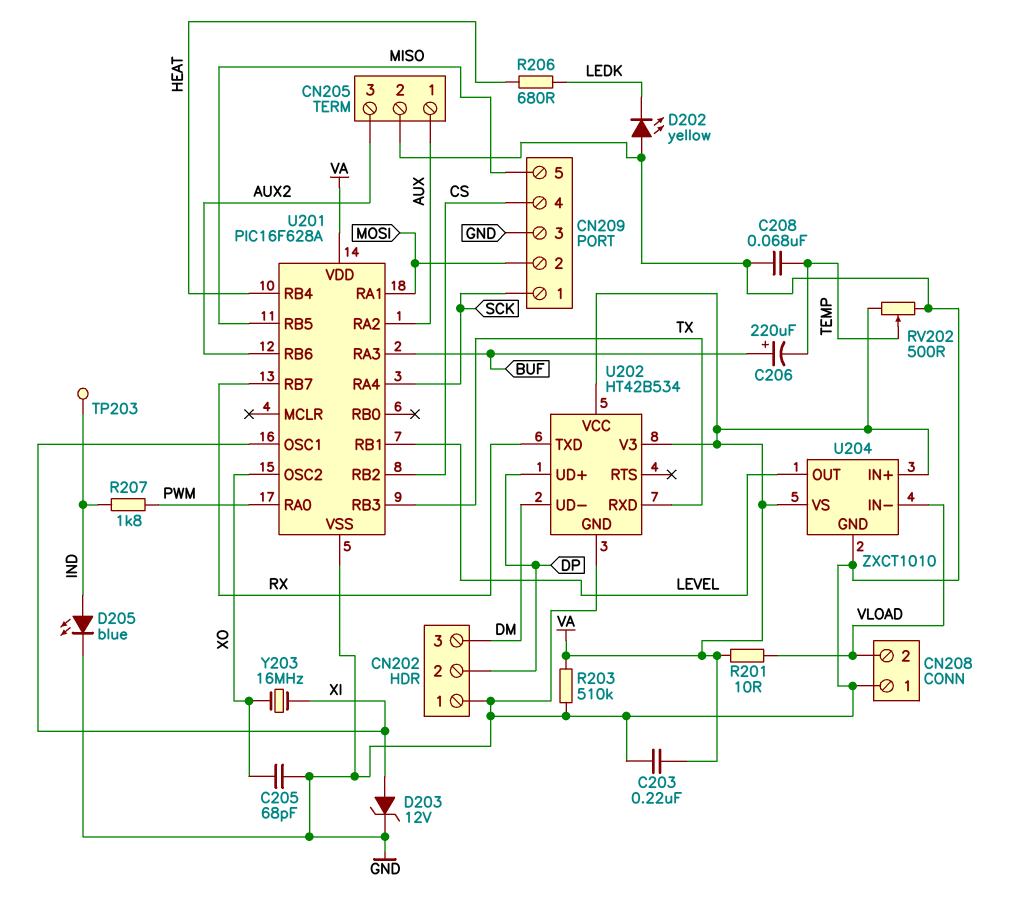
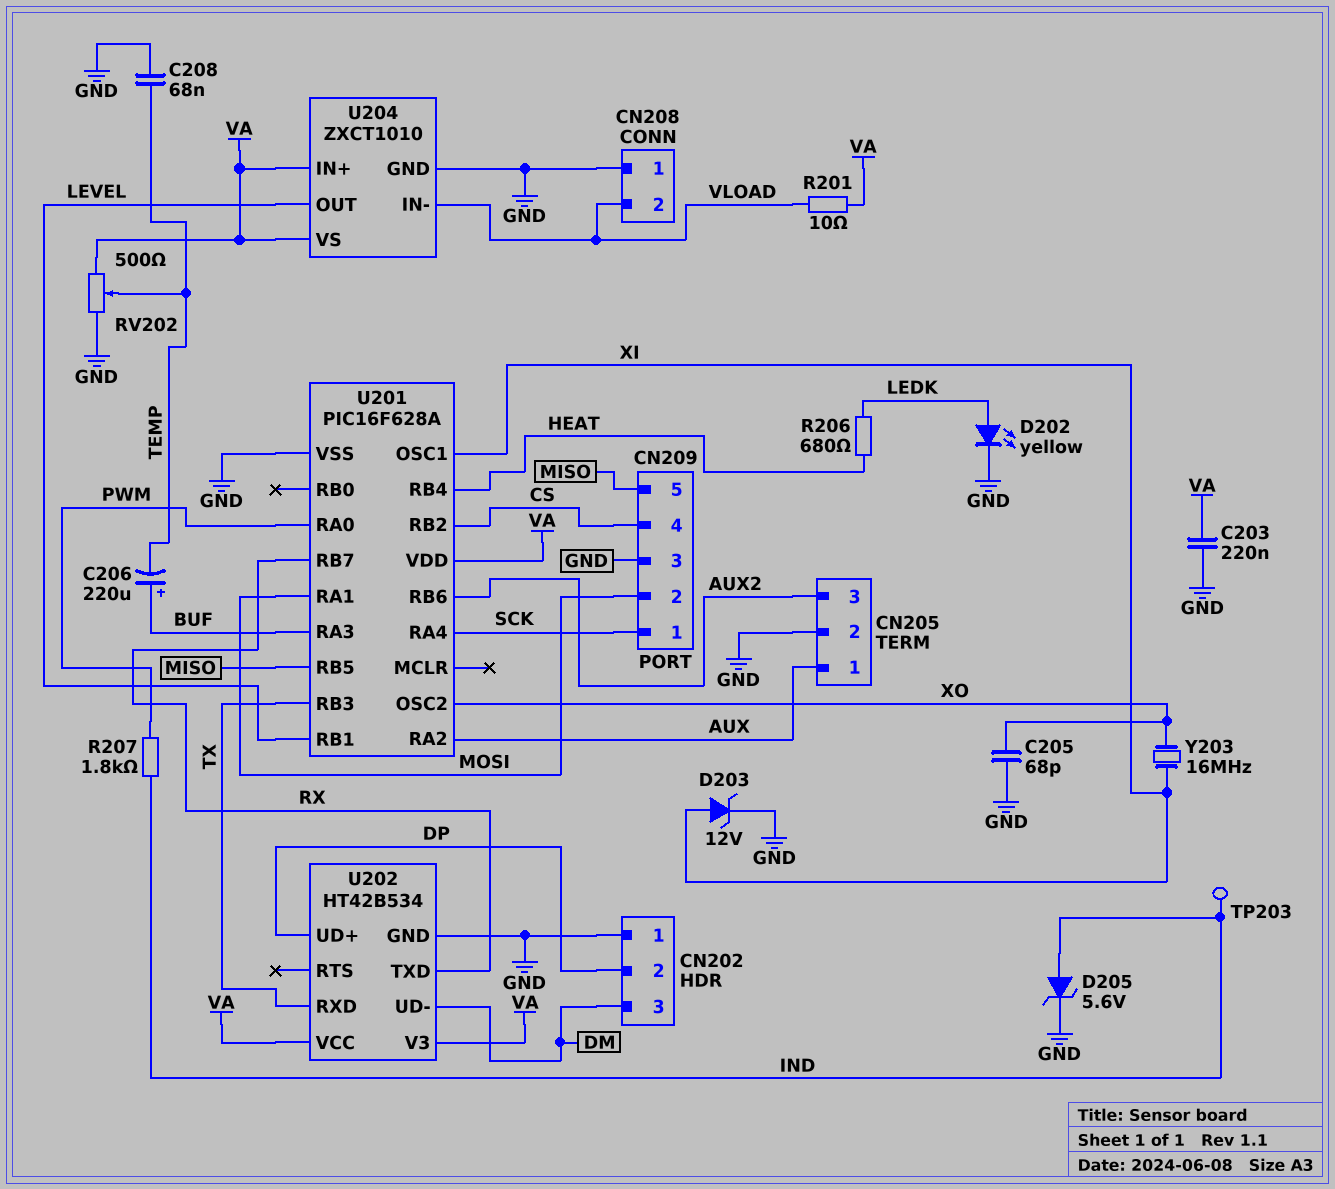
D202: LED yellow (A GND, K LEDK) -> LED yellow (A LEDK, K GND)
D205: LED blue (A IND, K GND) -> zener 5.6V (A IND, K GND)
R203: 510k (GND, VA) -> none

